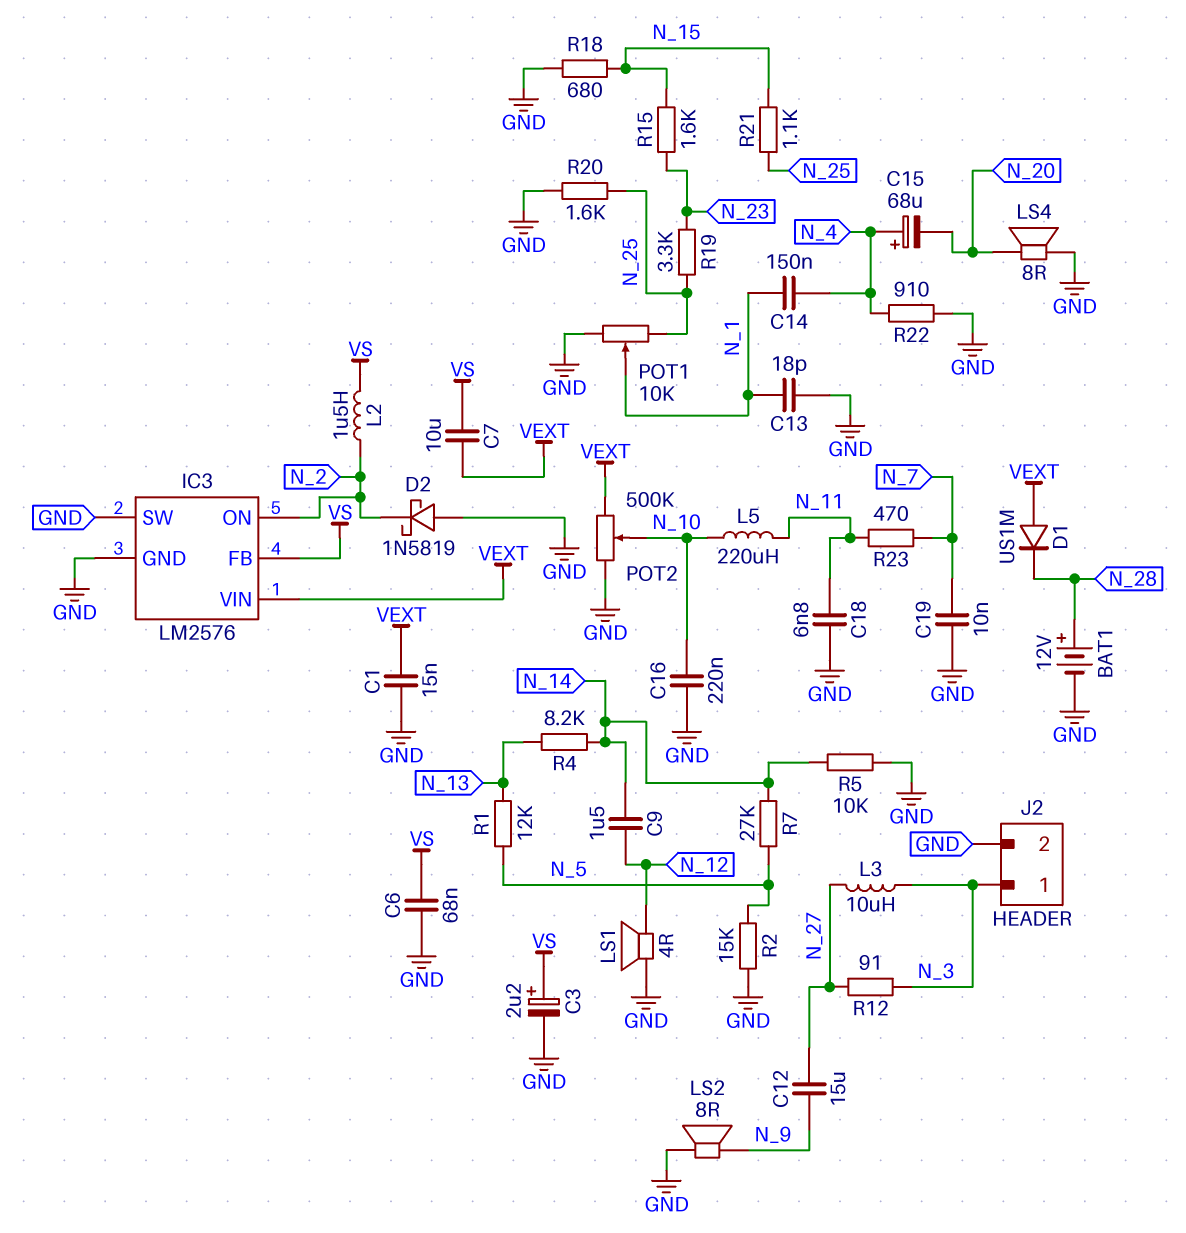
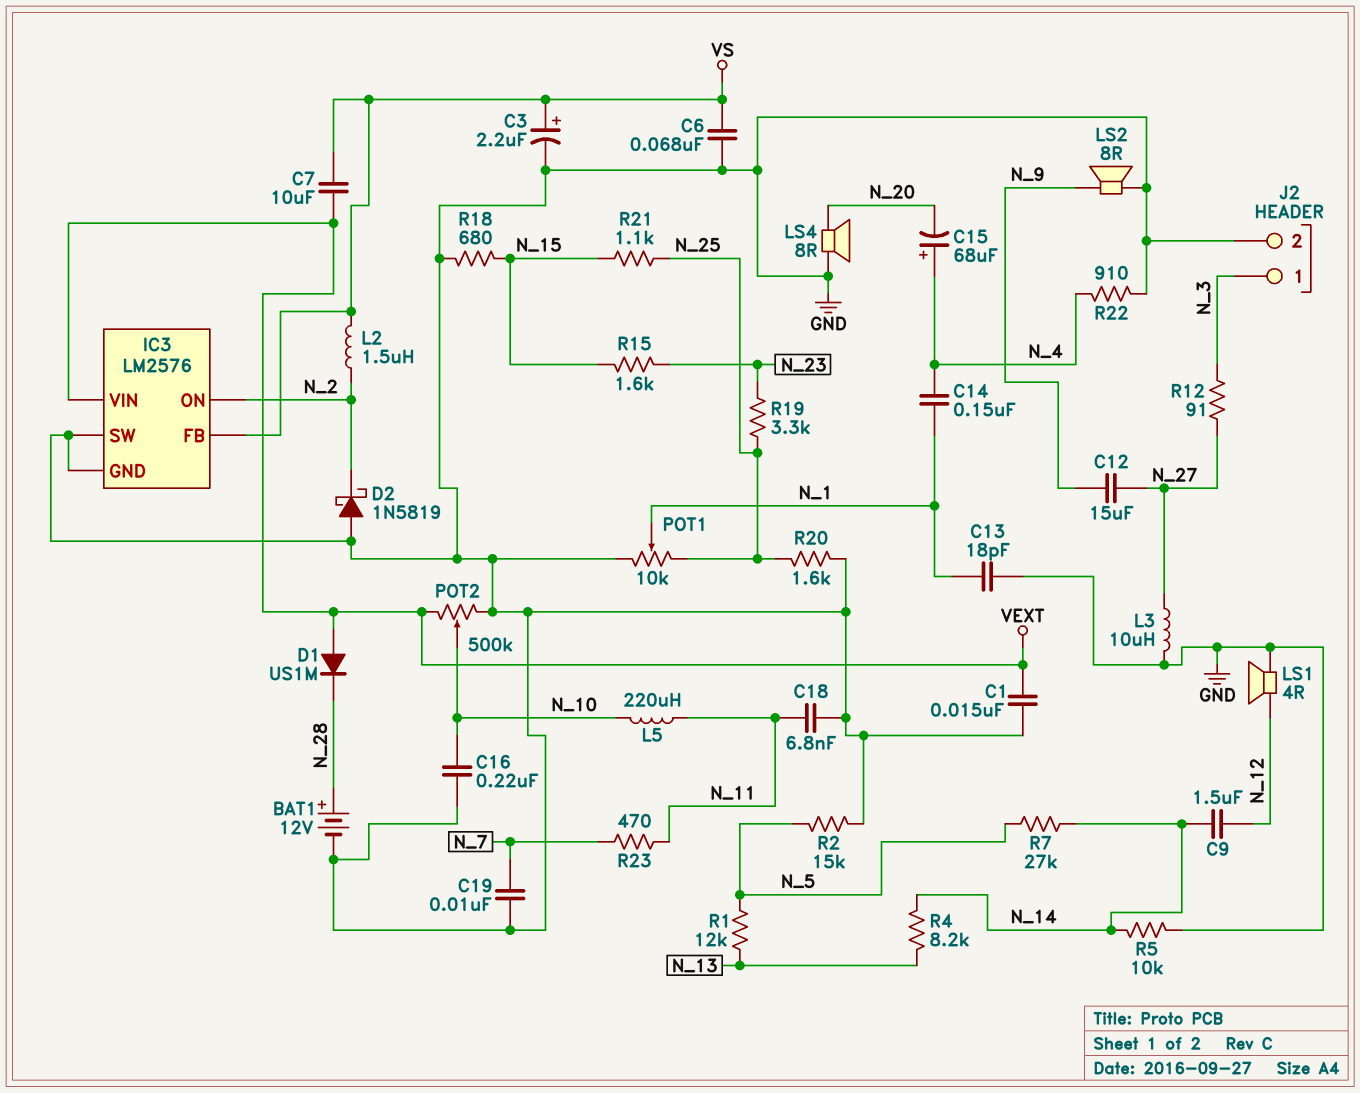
L3: 10uH (N_3, N_27) -> 10uH (GND, N_27)

